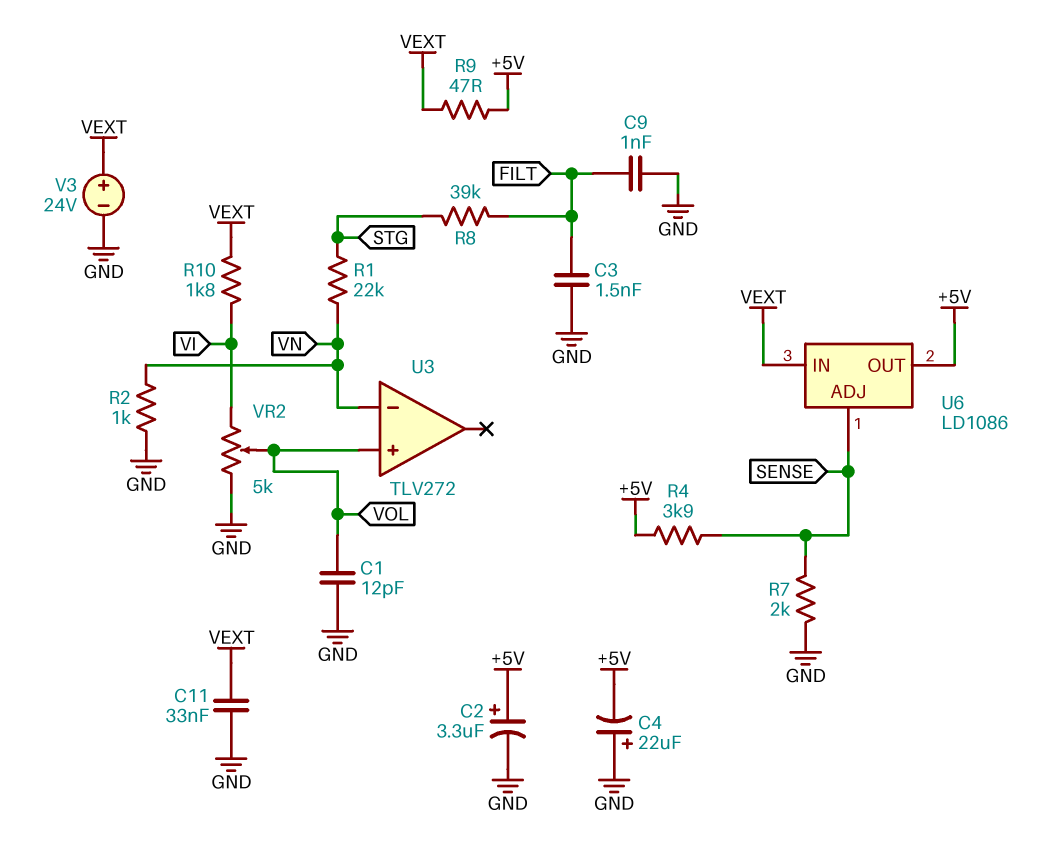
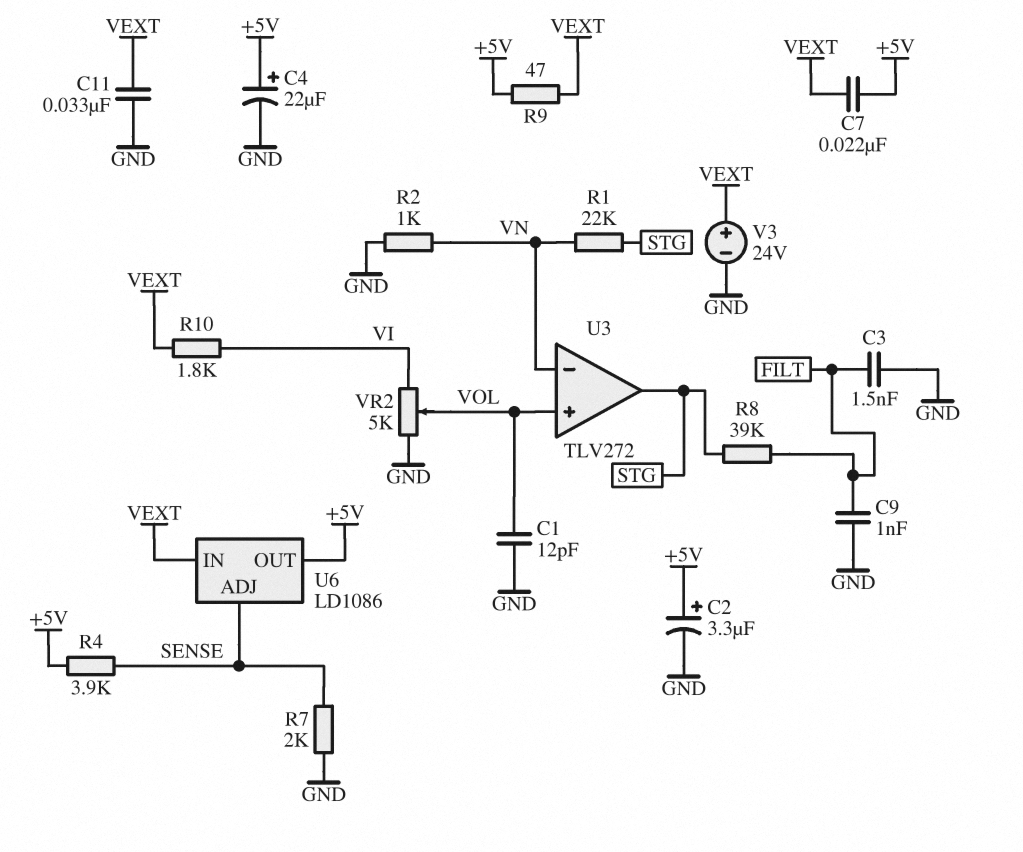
C4: 22uF (plus GND, minus +5V) -> 22uF (plus +5V, minus GND)
C7: none -> 22nF (+5V, VEXT)
U3 pin out: none -> STG

